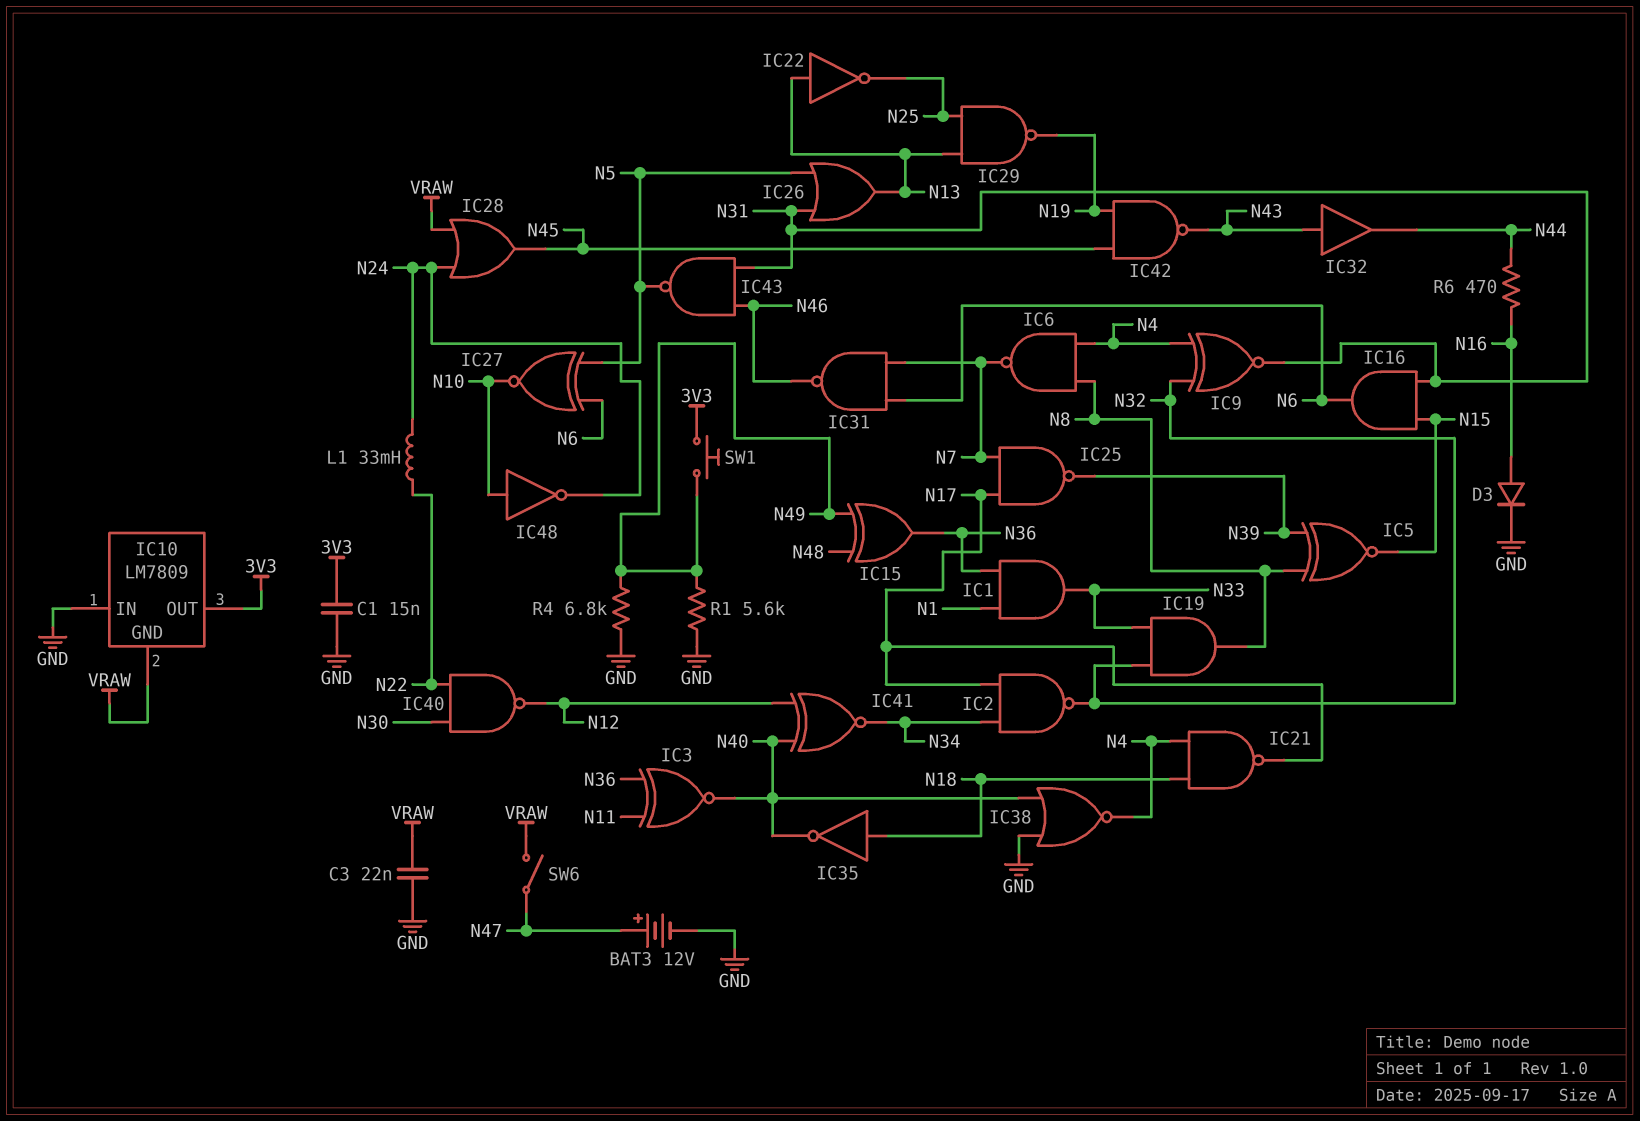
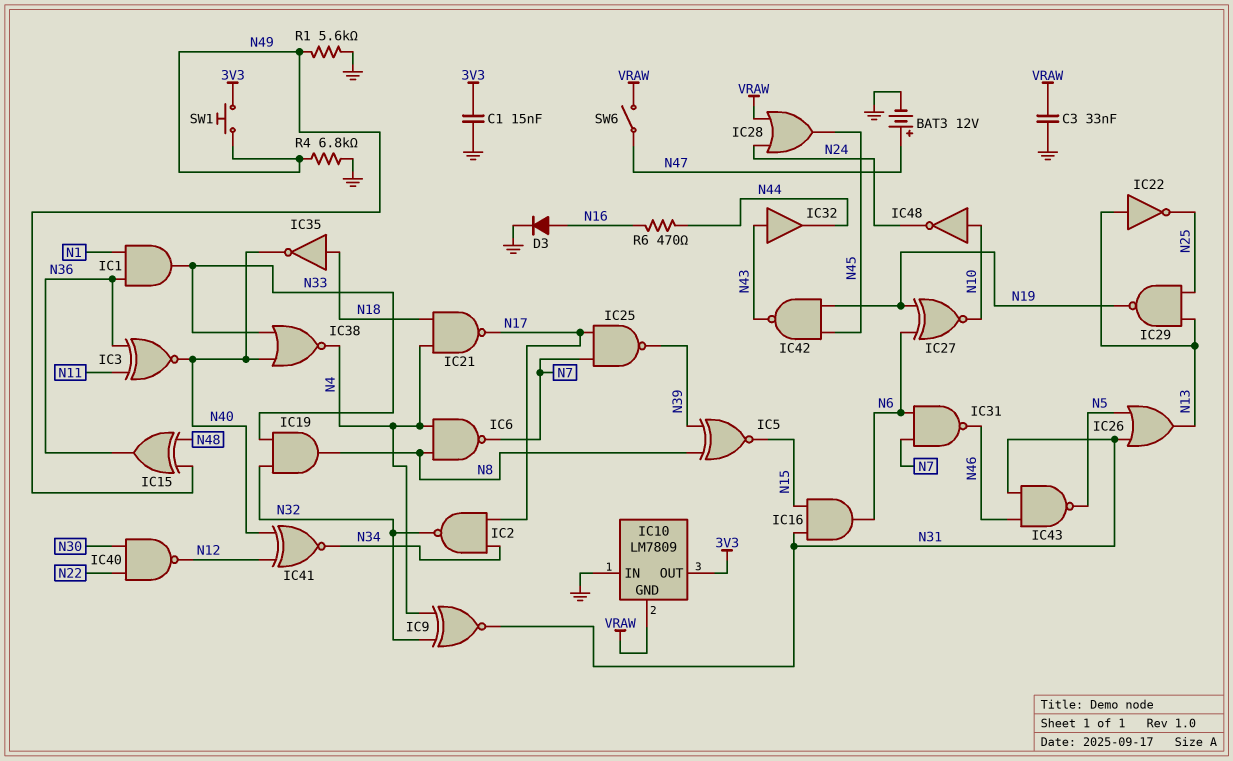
C3: 22nF (GND, VRAW) -> 33nF (GND, VRAW)
IC27: XNOR (in N5, in N6, out N10) -> XNOR (in N6, in N19, out N10)
IC38: NOR (in GND, in N40, out N4) -> NOR (in N33, in N40, out N4)
L1: 33mH (N22, N24) -> none

